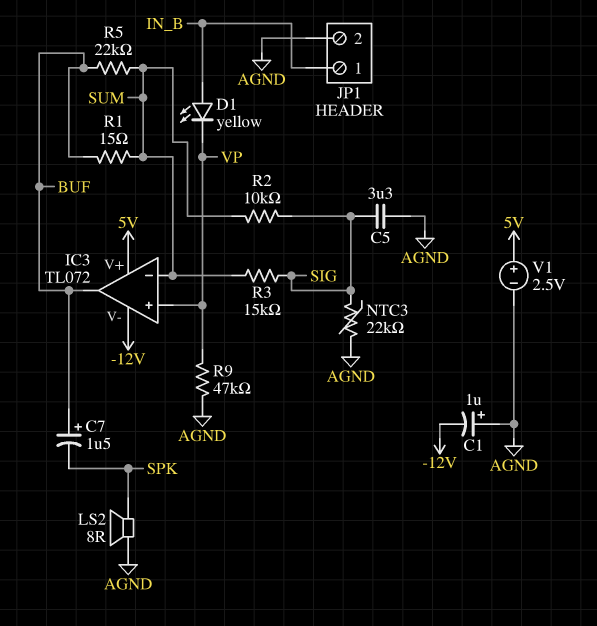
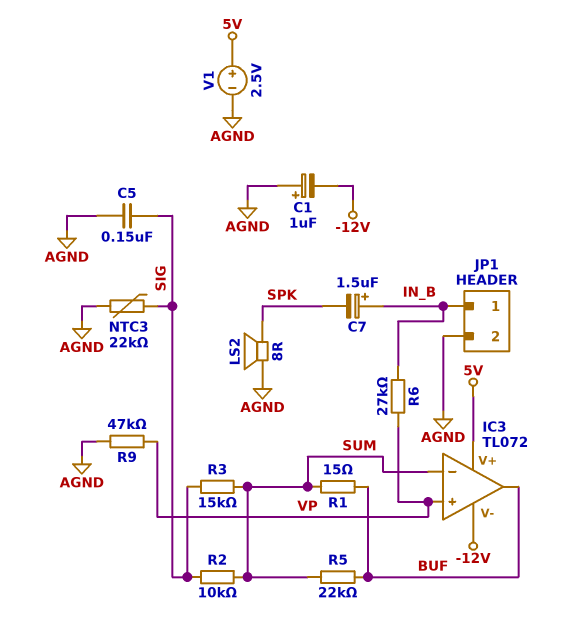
C5: 3.3uF (AGND, SIG) -> 150nF (AGND, SIG)
C7: 1.5uF (plus BUF, minus SPK) -> 1.5uF (plus IN_B, minus SPK)
D1: LED yellow (A IN_B, K VP) -> none
R6: none -> 27k (IN_B, VP)

